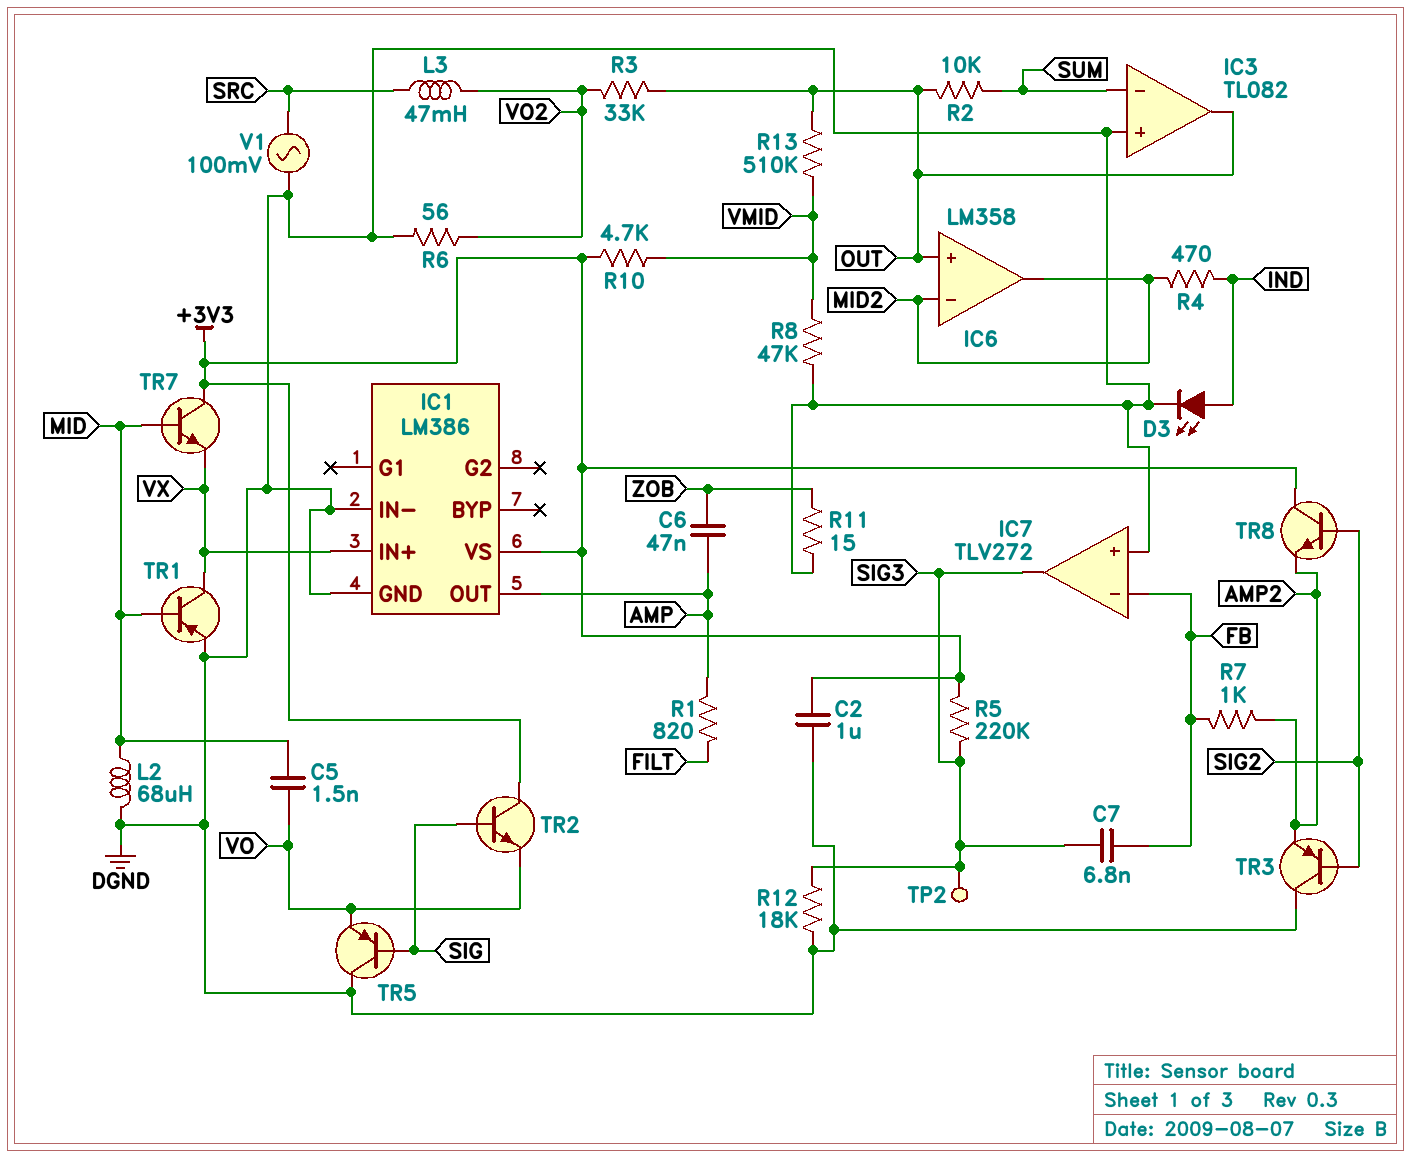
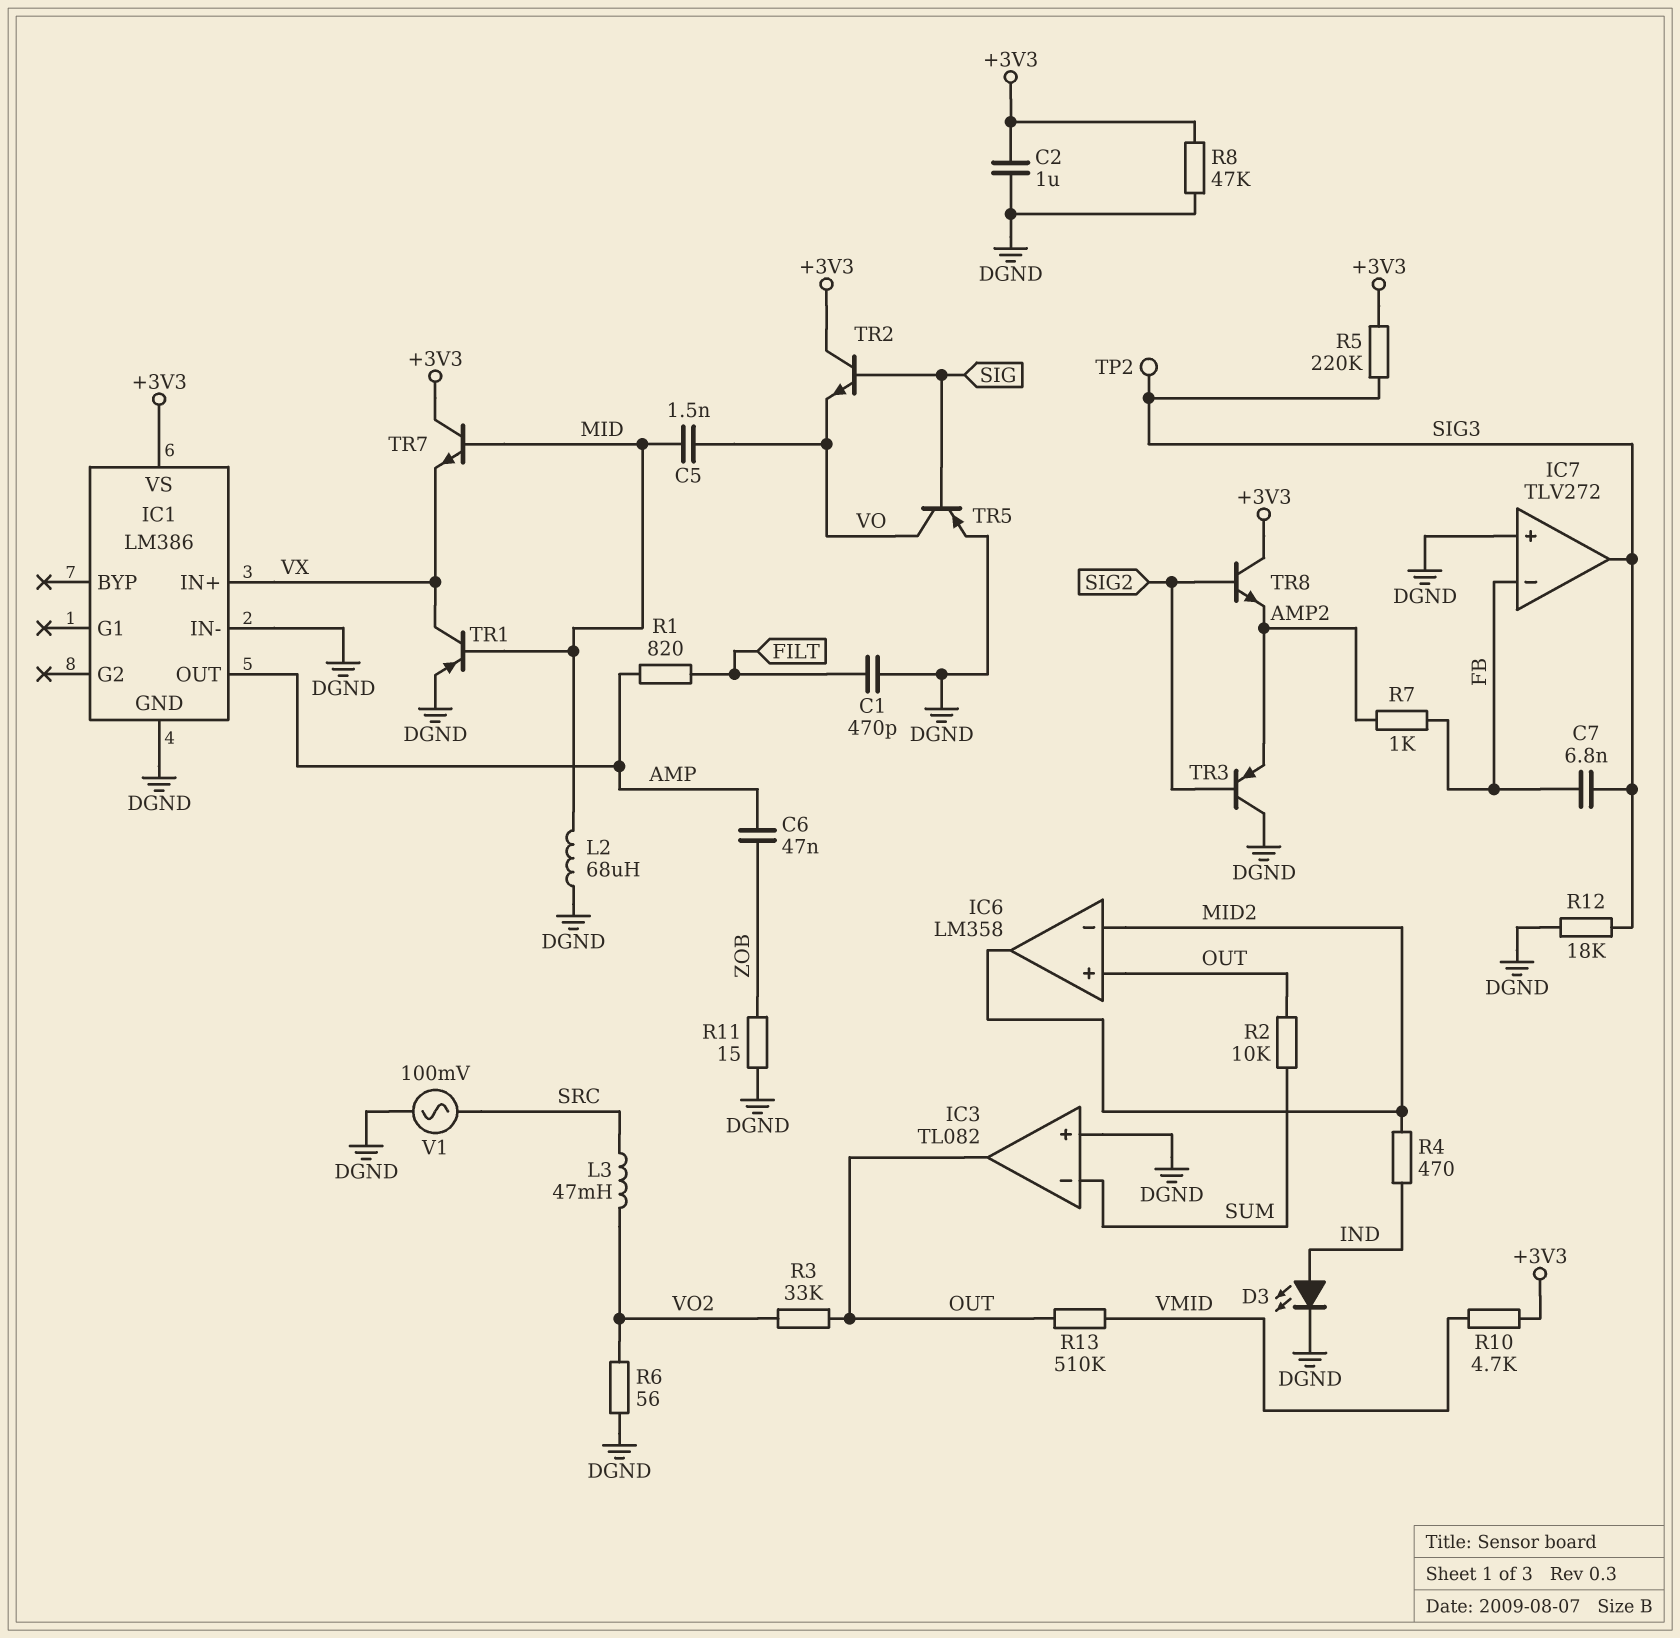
C1: none -> 470pF (DGND, FILT)
R8: 47k (DGND, VMID) -> 47k (+3V3, DGND)
TR5: PNP (B SIG, C DGND, E VO) -> PNP (B SIG, C VO, E DGND)

